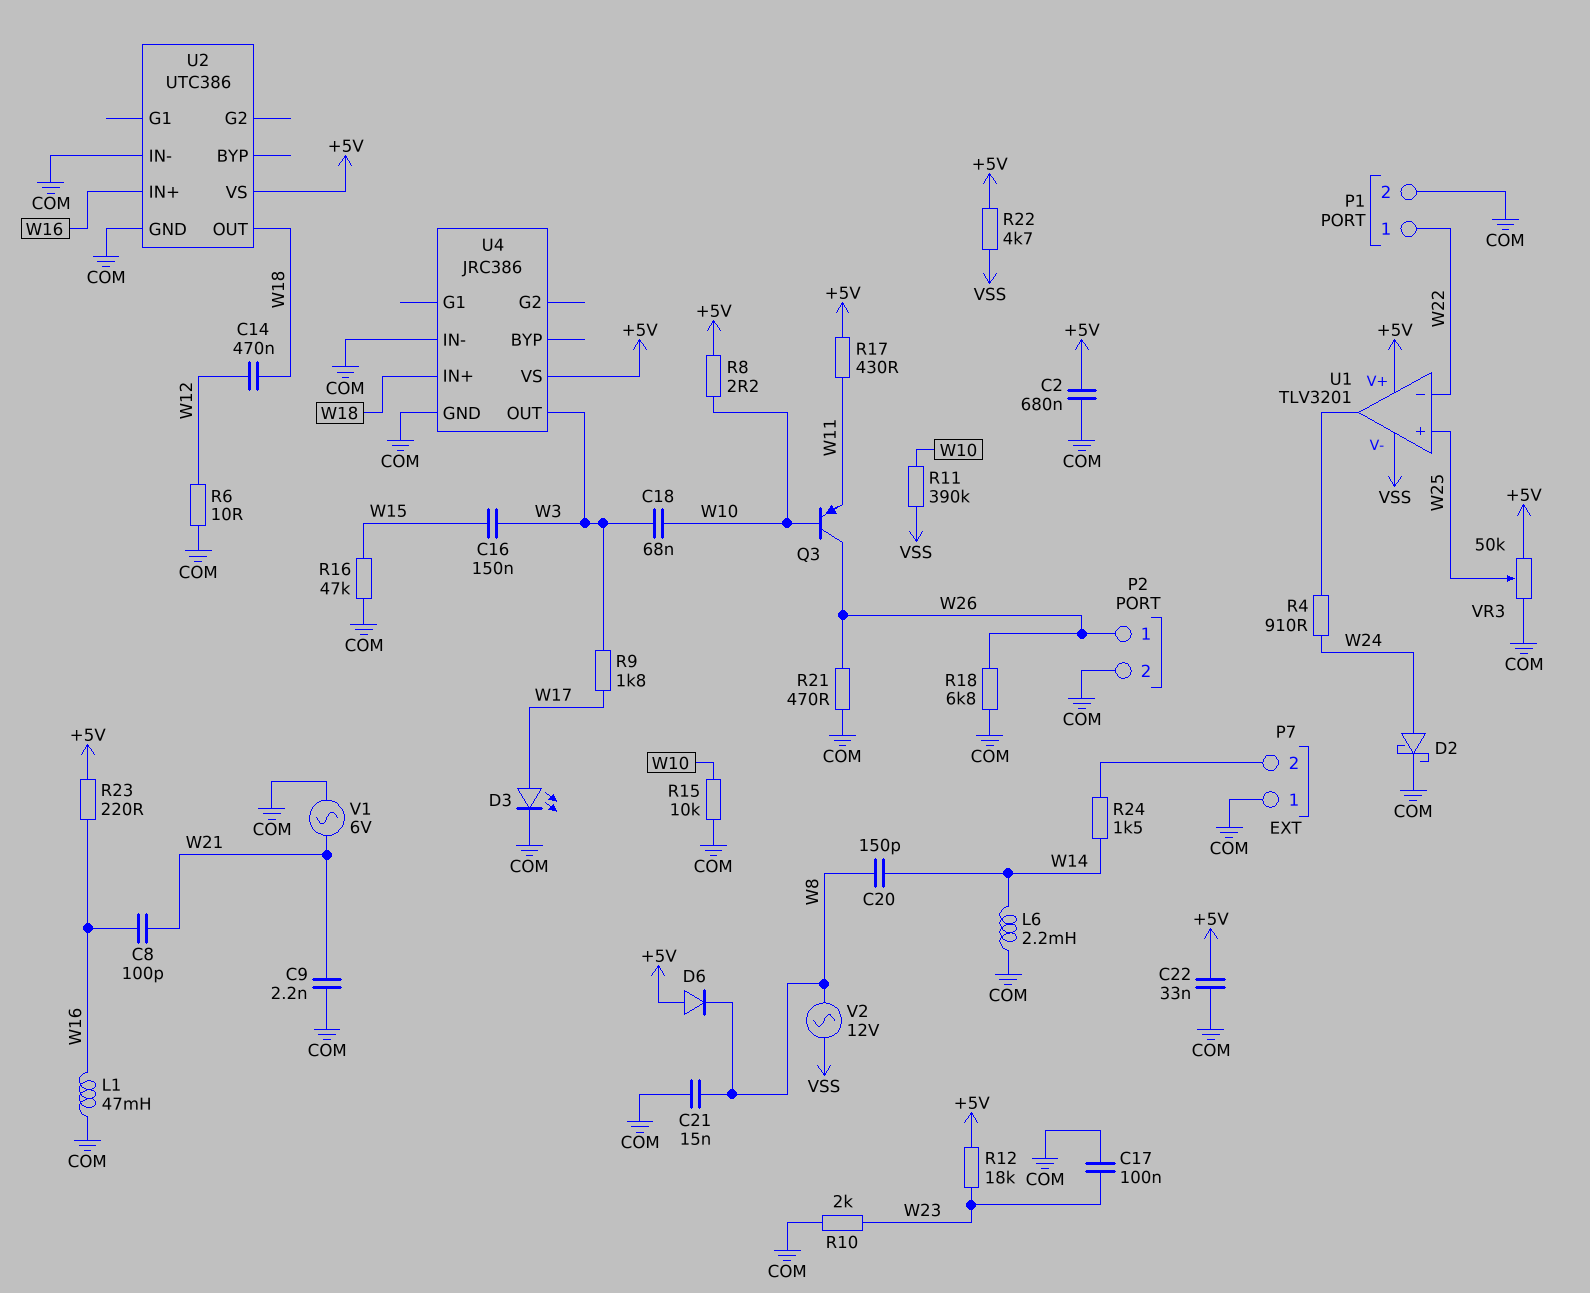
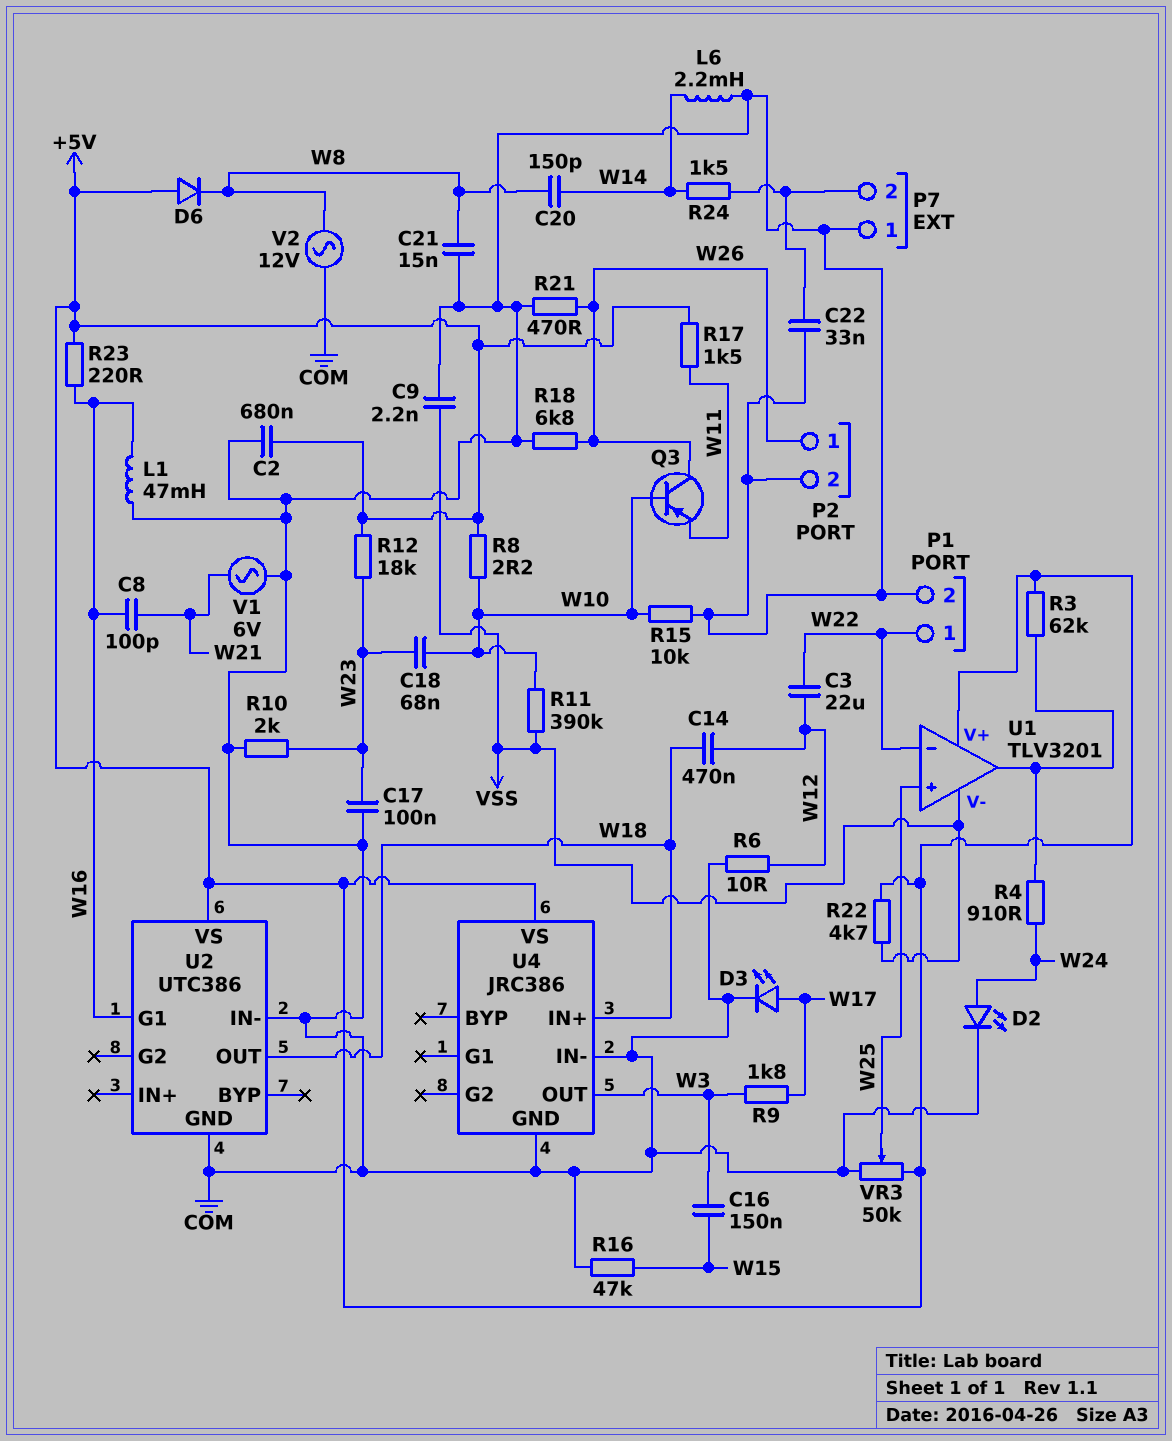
C3: none -> 22uF (W12, W22)
C9: 2.2nF (COM, W21) -> 2.2nF (COM, VSS)
C18: 68nF (W3, W10) -> 68nF (W10, W23)
C22: 33nF (+5V, COM) -> 33nF (COM, P7/2)
D2: schottky (A W24, K COM) -> LED (A W24, K COM)
R3: none -> 62k (+5V, U1/out)
R17: 430 (+5V, W11) -> 1.5k (+5V, W11)
U2 pin G1: none -> W16
U2 pin IN+: W16 -> none
V2: AC 12V (VSS, W8) -> AC 12V (COM, W8)

